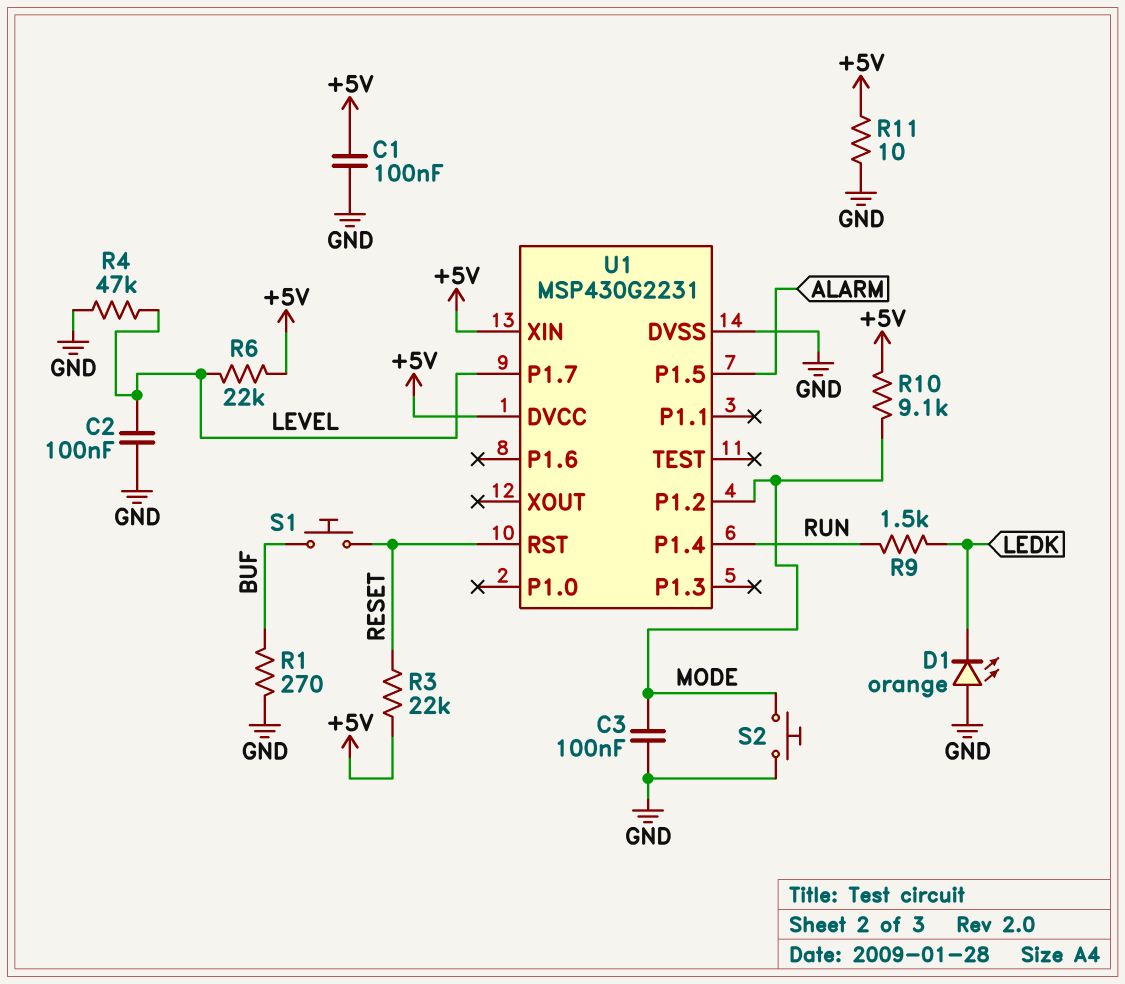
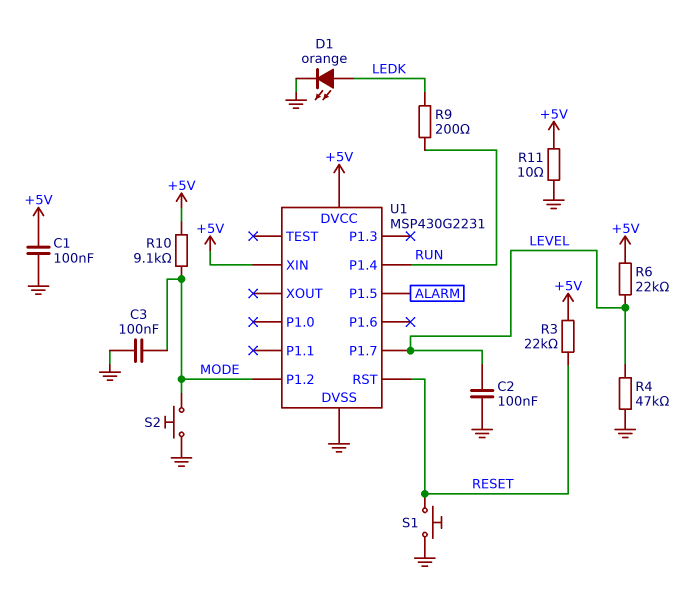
D1: LED orange (A GND, K LEDK) -> LED orange (A LEDK, K GND)
R1: 270 (BUF, GND) -> none
R9: 1.5k (LEDK, RUN) -> 200 (LEDK, RUN)
S1: button (BUF, RESET) -> button (GND, RESET)

